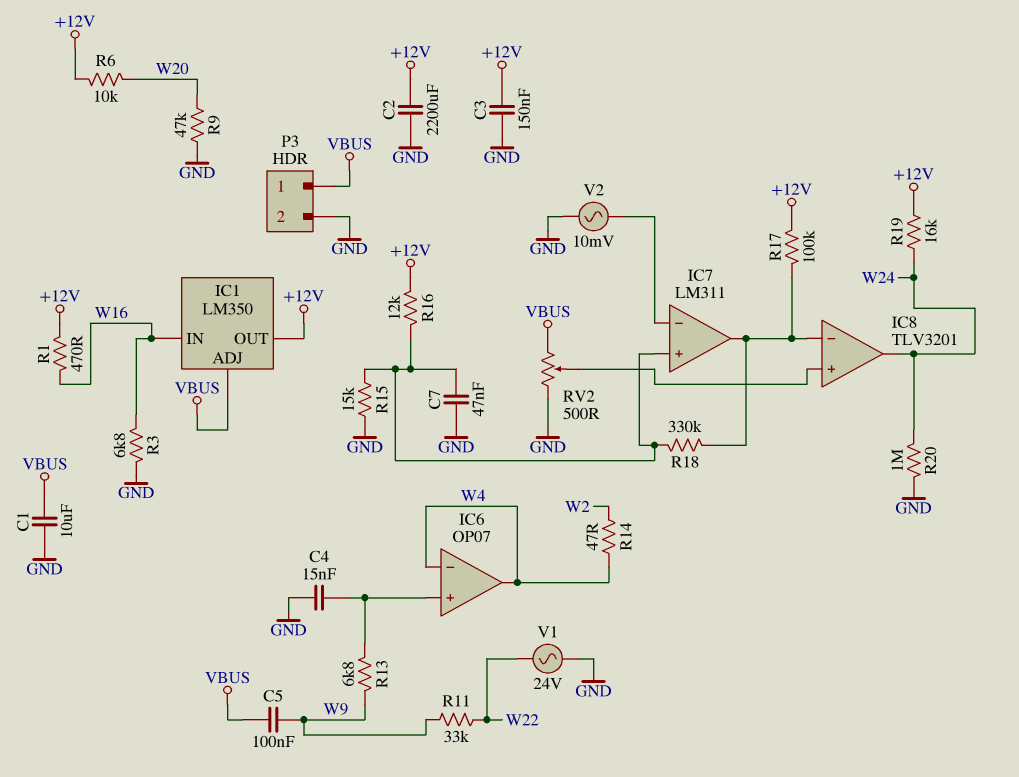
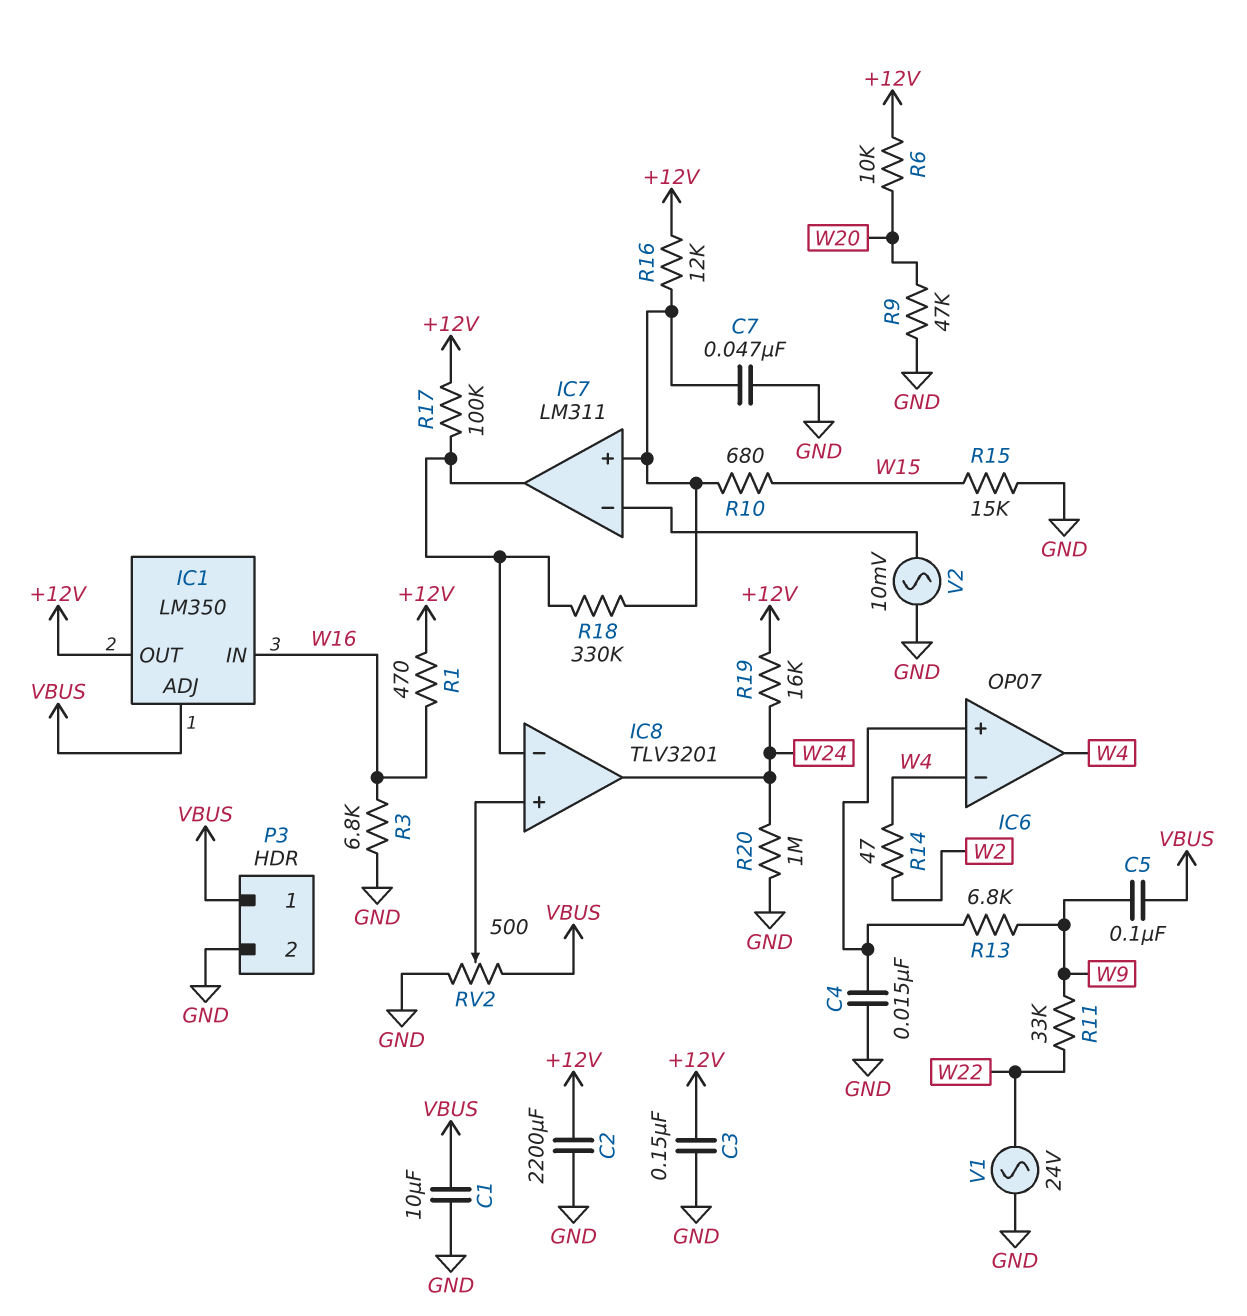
R10: none -> 680 (IC7/in+, W15)
R15: 15k (GND, IC7/in+) -> 15k (GND, W15)

